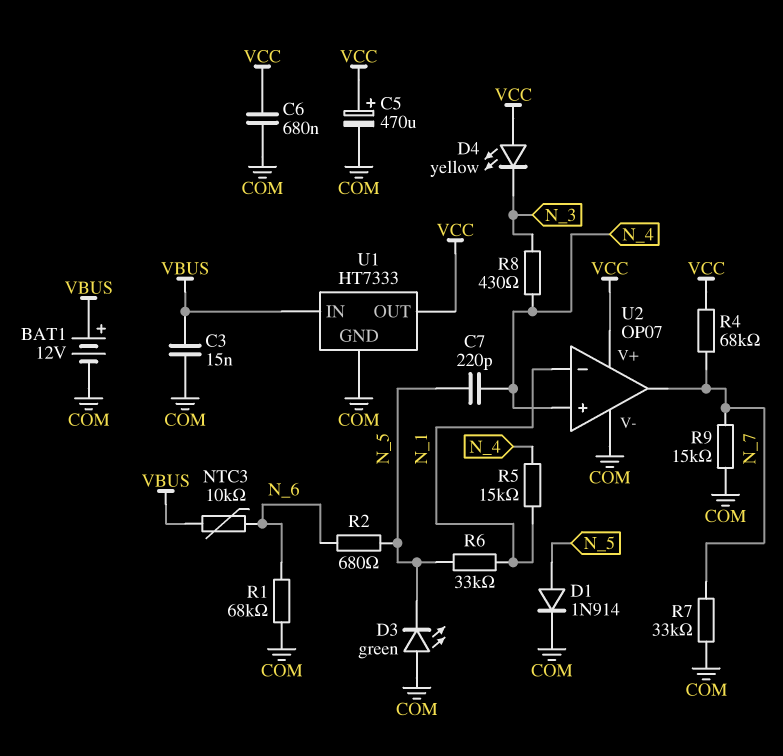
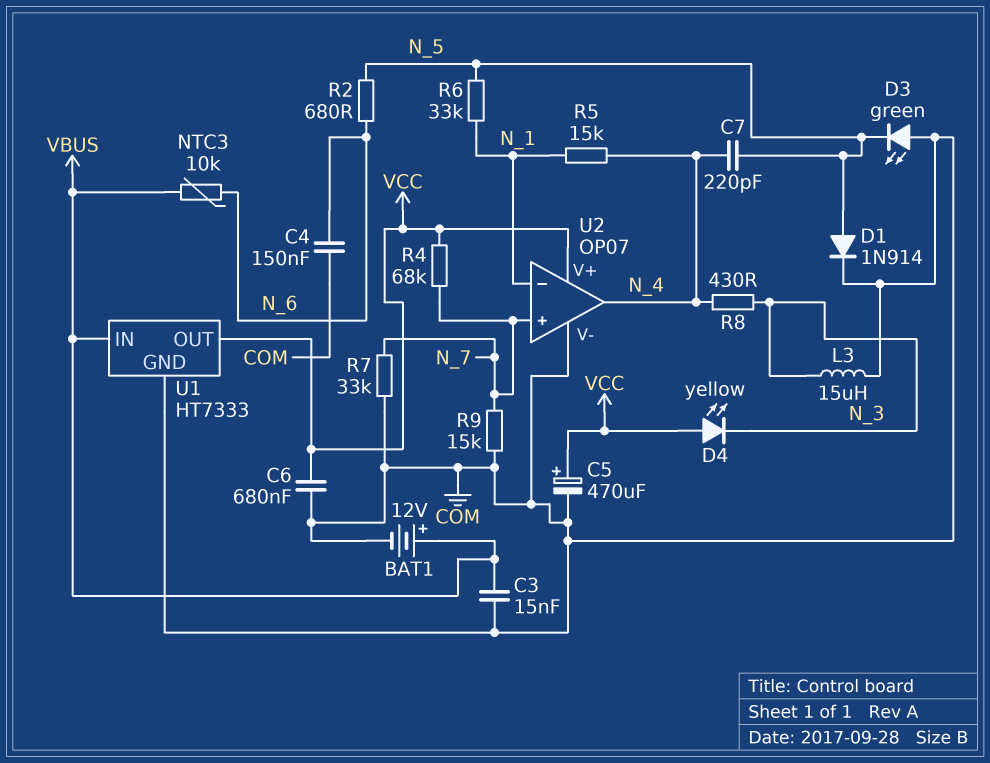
C4: none -> 150nF (COM, N_6)
L3: none -> 15uH (COM, N_3)
R1: 68k (COM, N_6) -> none
U2 pin in+: N_4 -> N_7
U2 pin out: N_7 -> N_4

